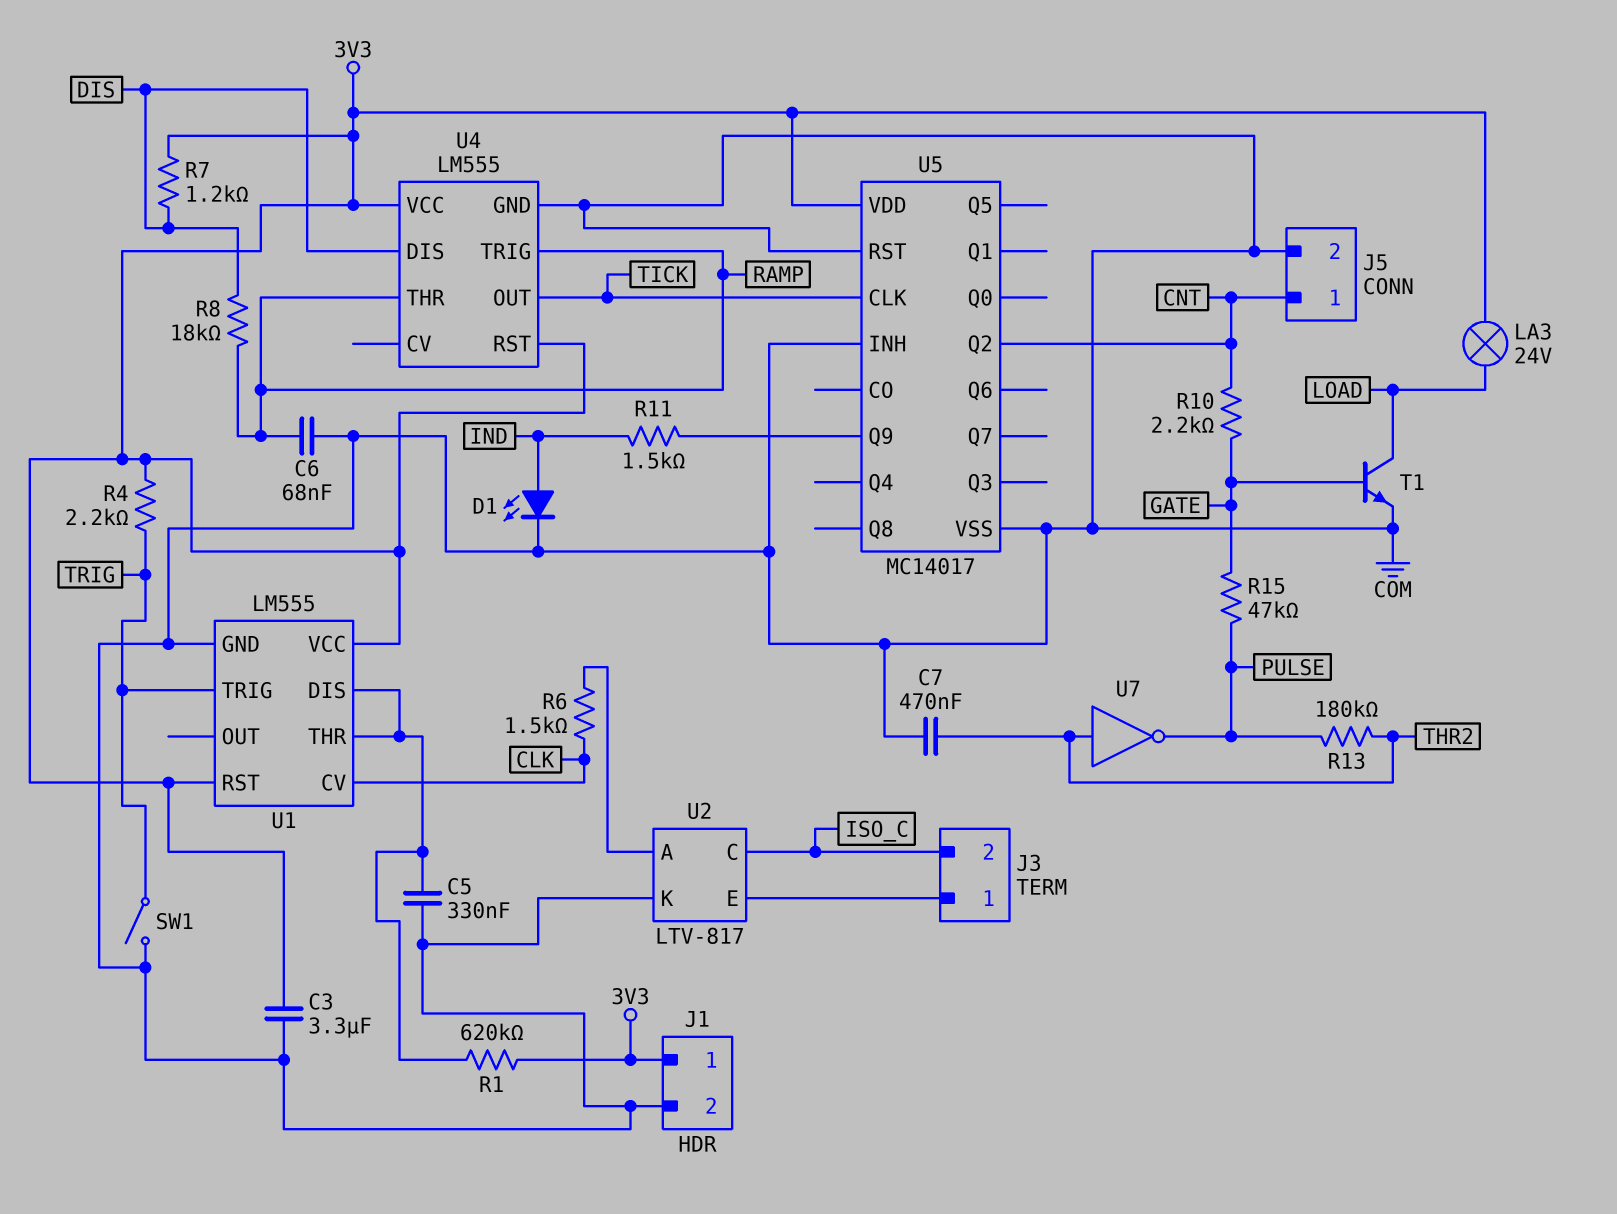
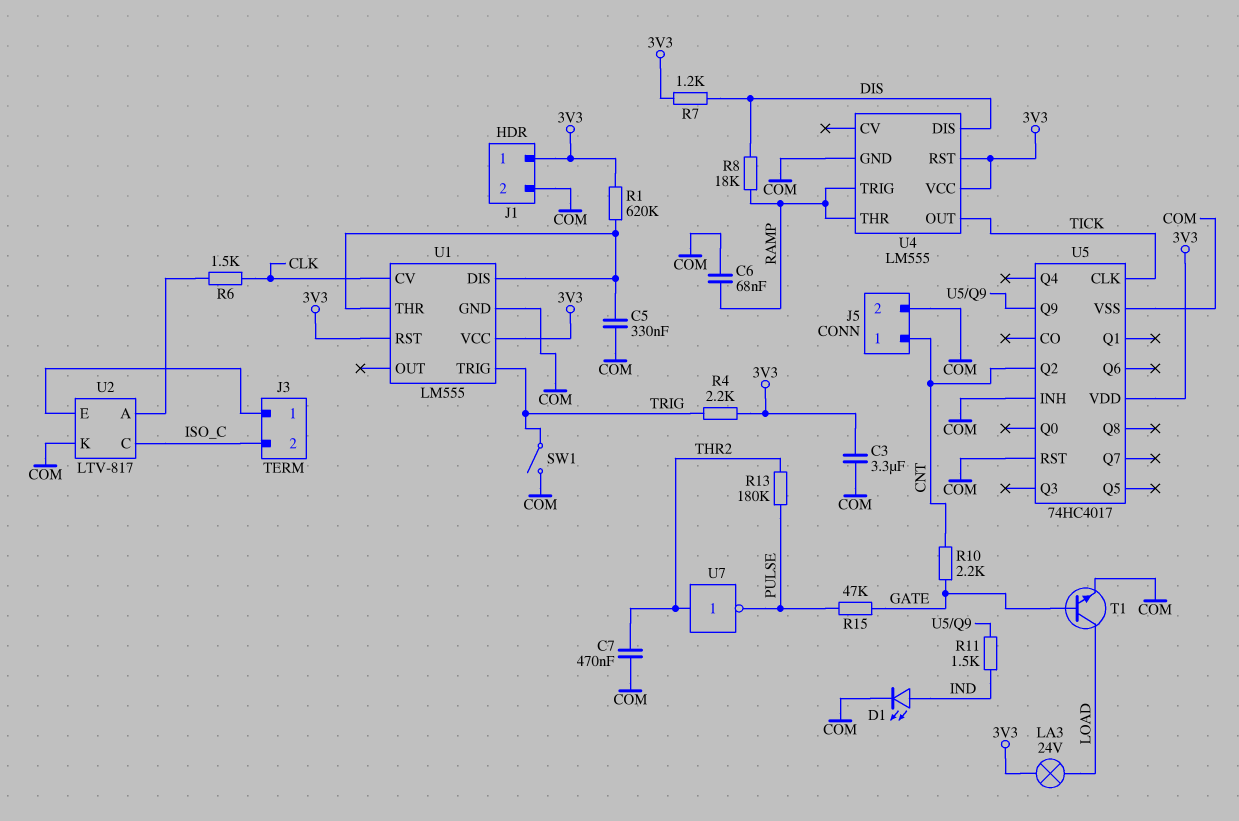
U5: MC14017 -> 74HC4017

